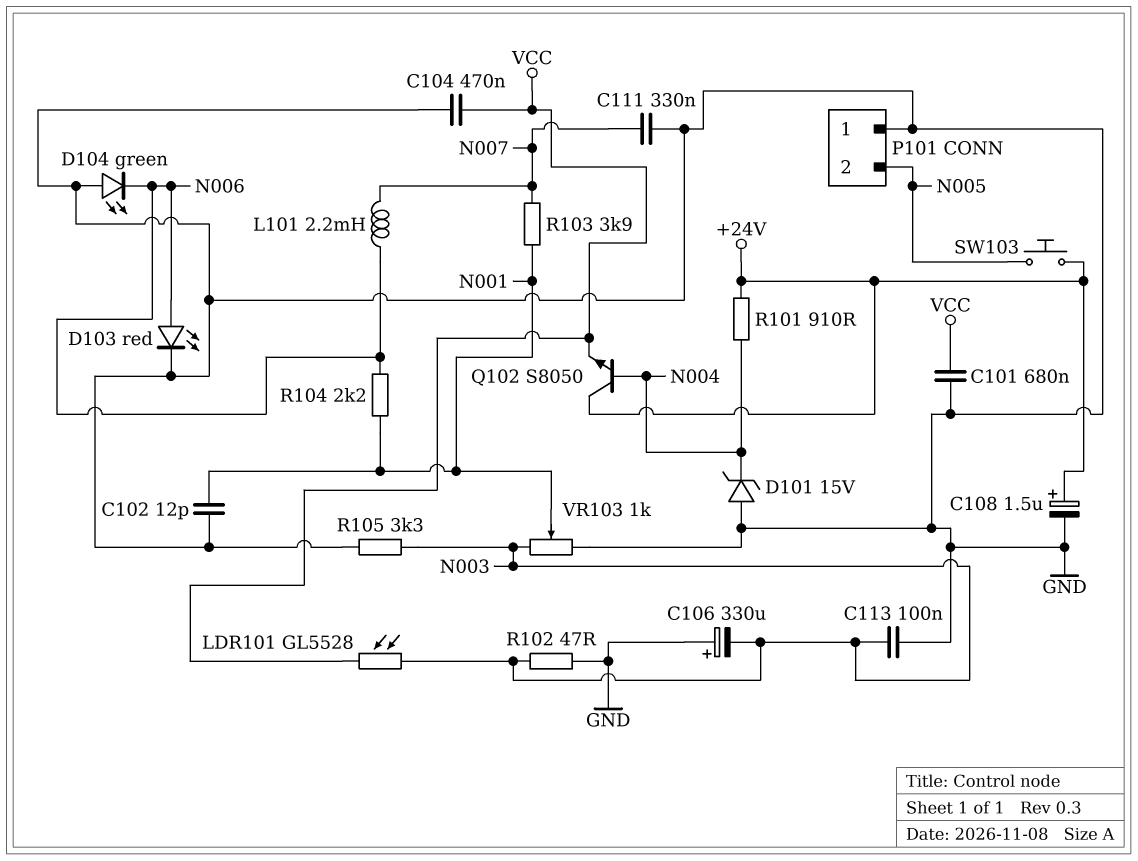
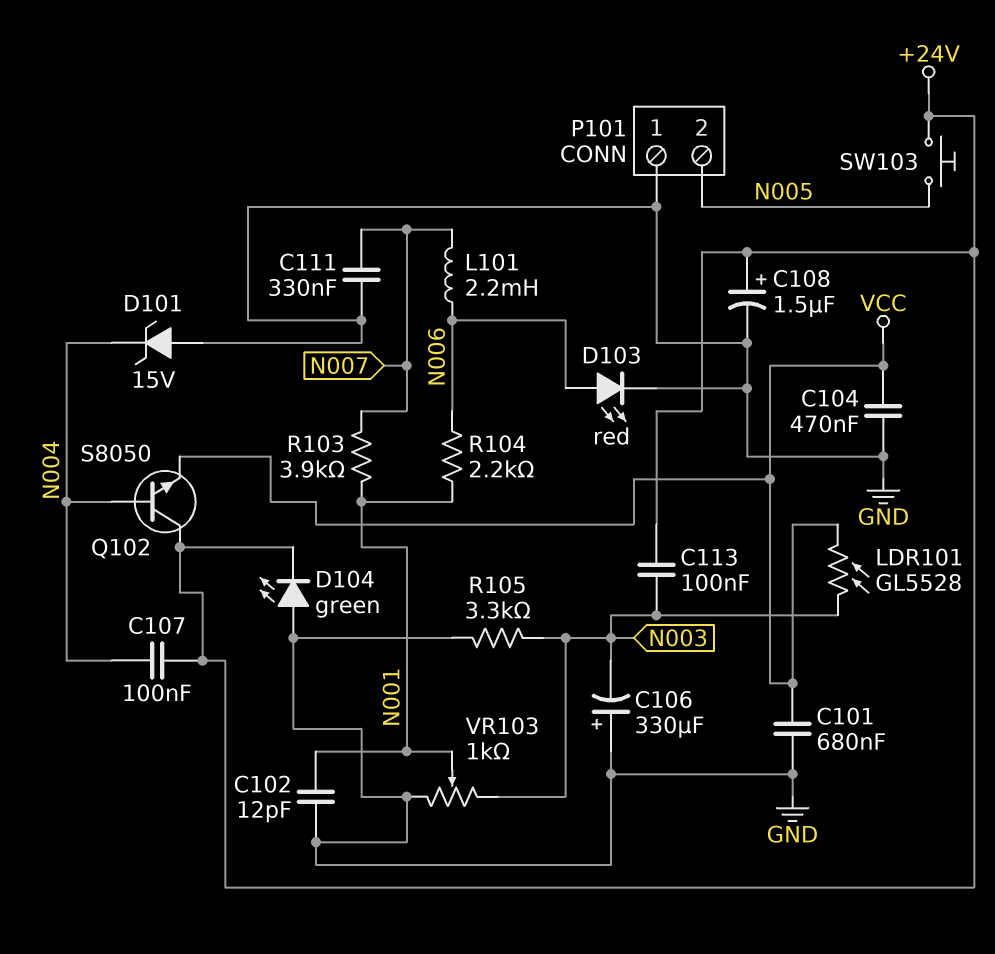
C107: none -> 100nF (+24V, N004)
C113: 100nF (GND, N003) -> 100nF (+24V, N003)
D104: LED green (A GND, K N006) -> LED green (A GND, K +24V)
R101: 910 (+24V, N004) -> none
R102: 47 (GND, N003) -> none

